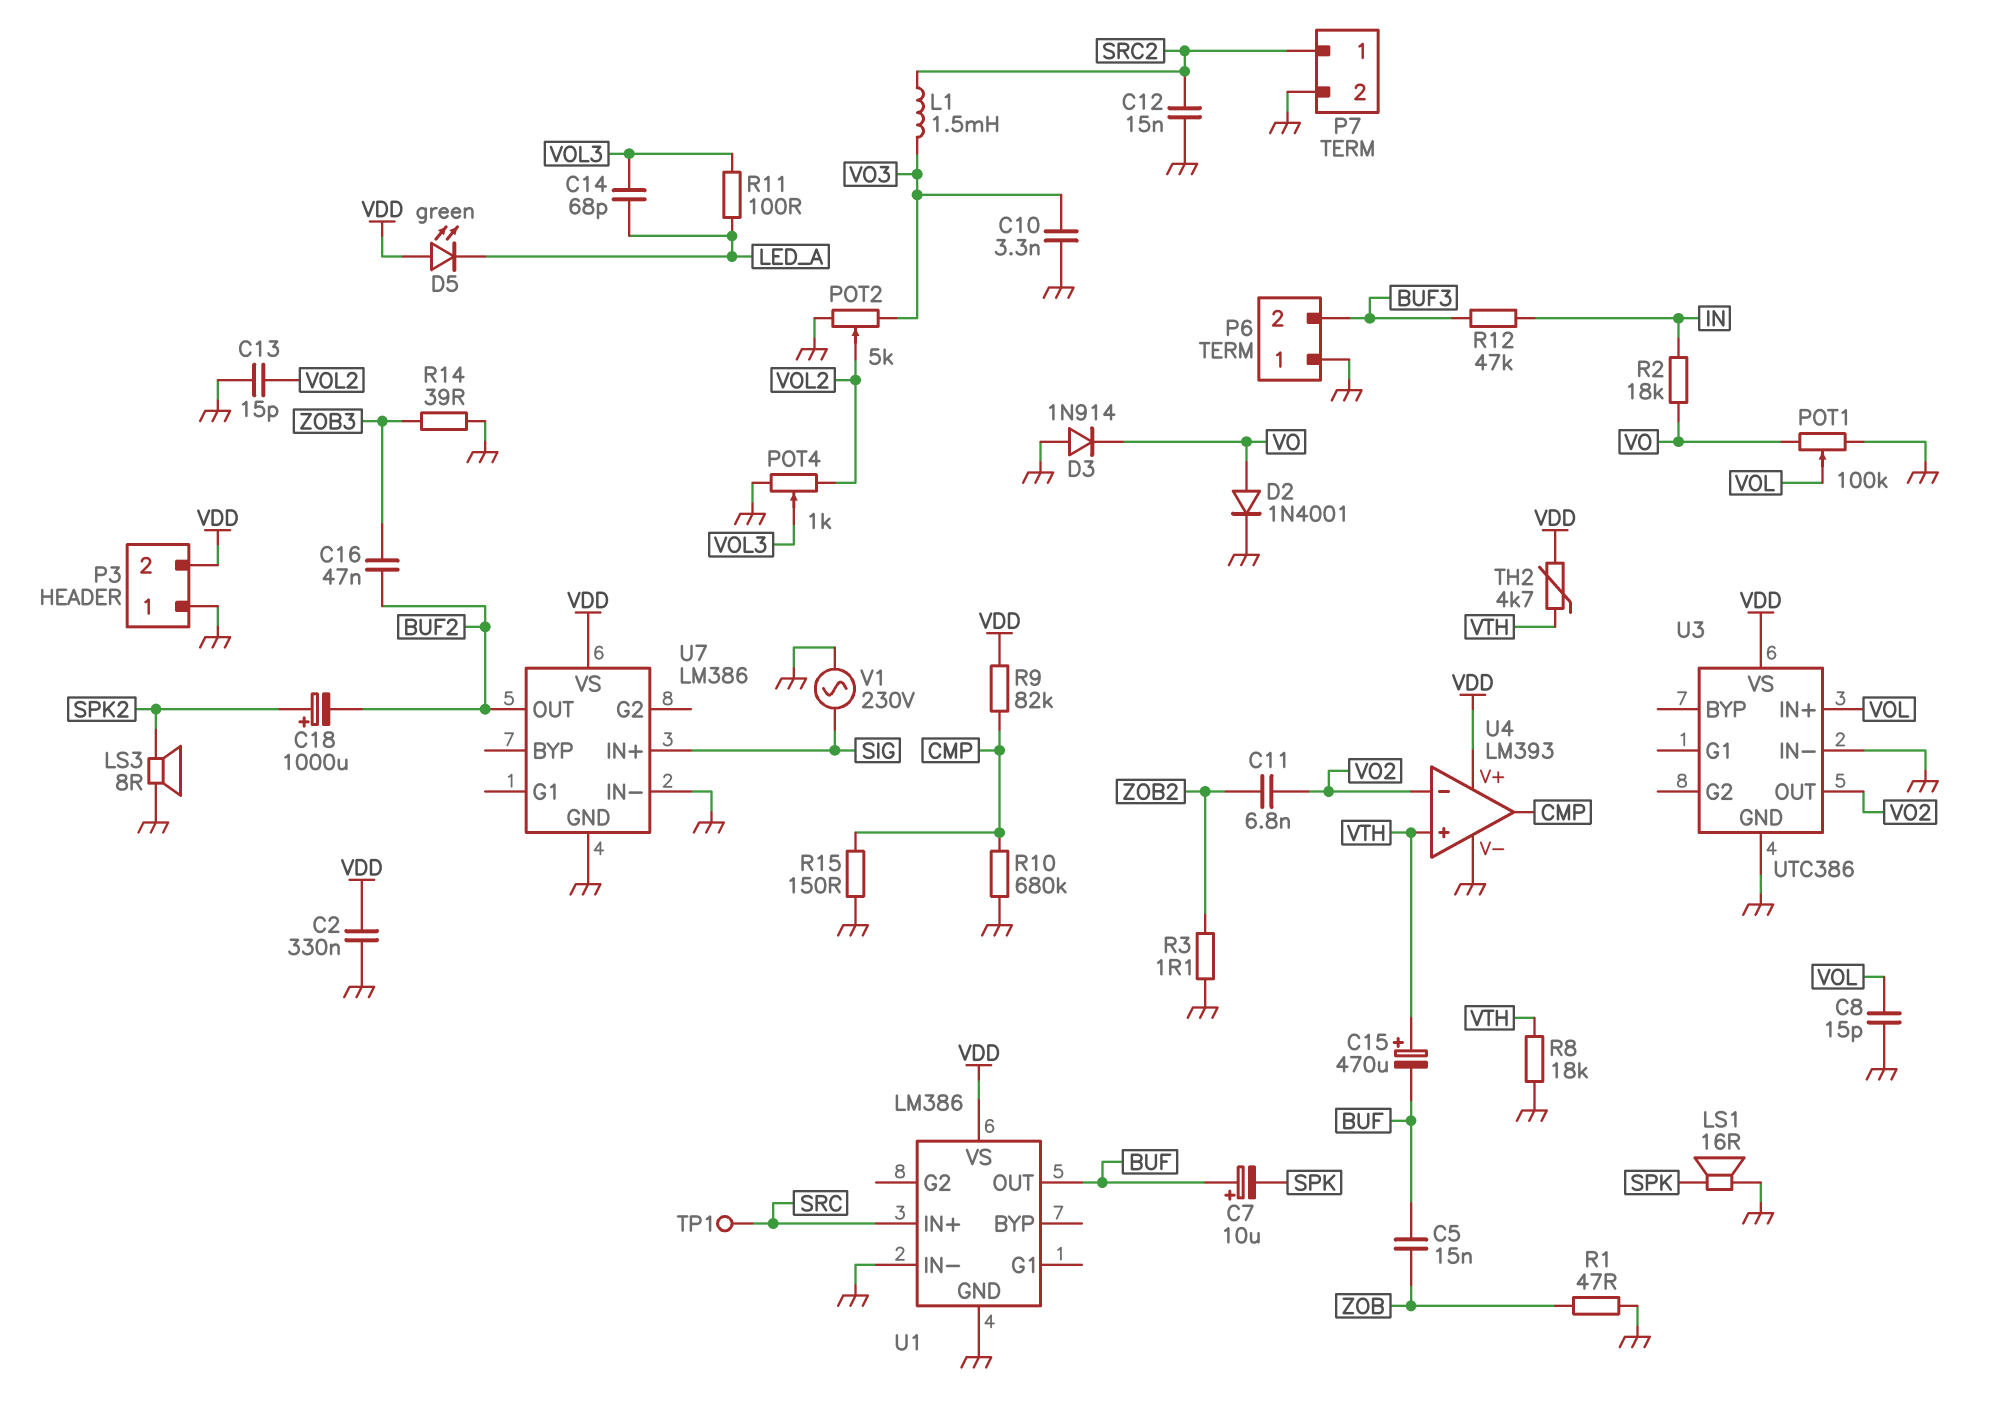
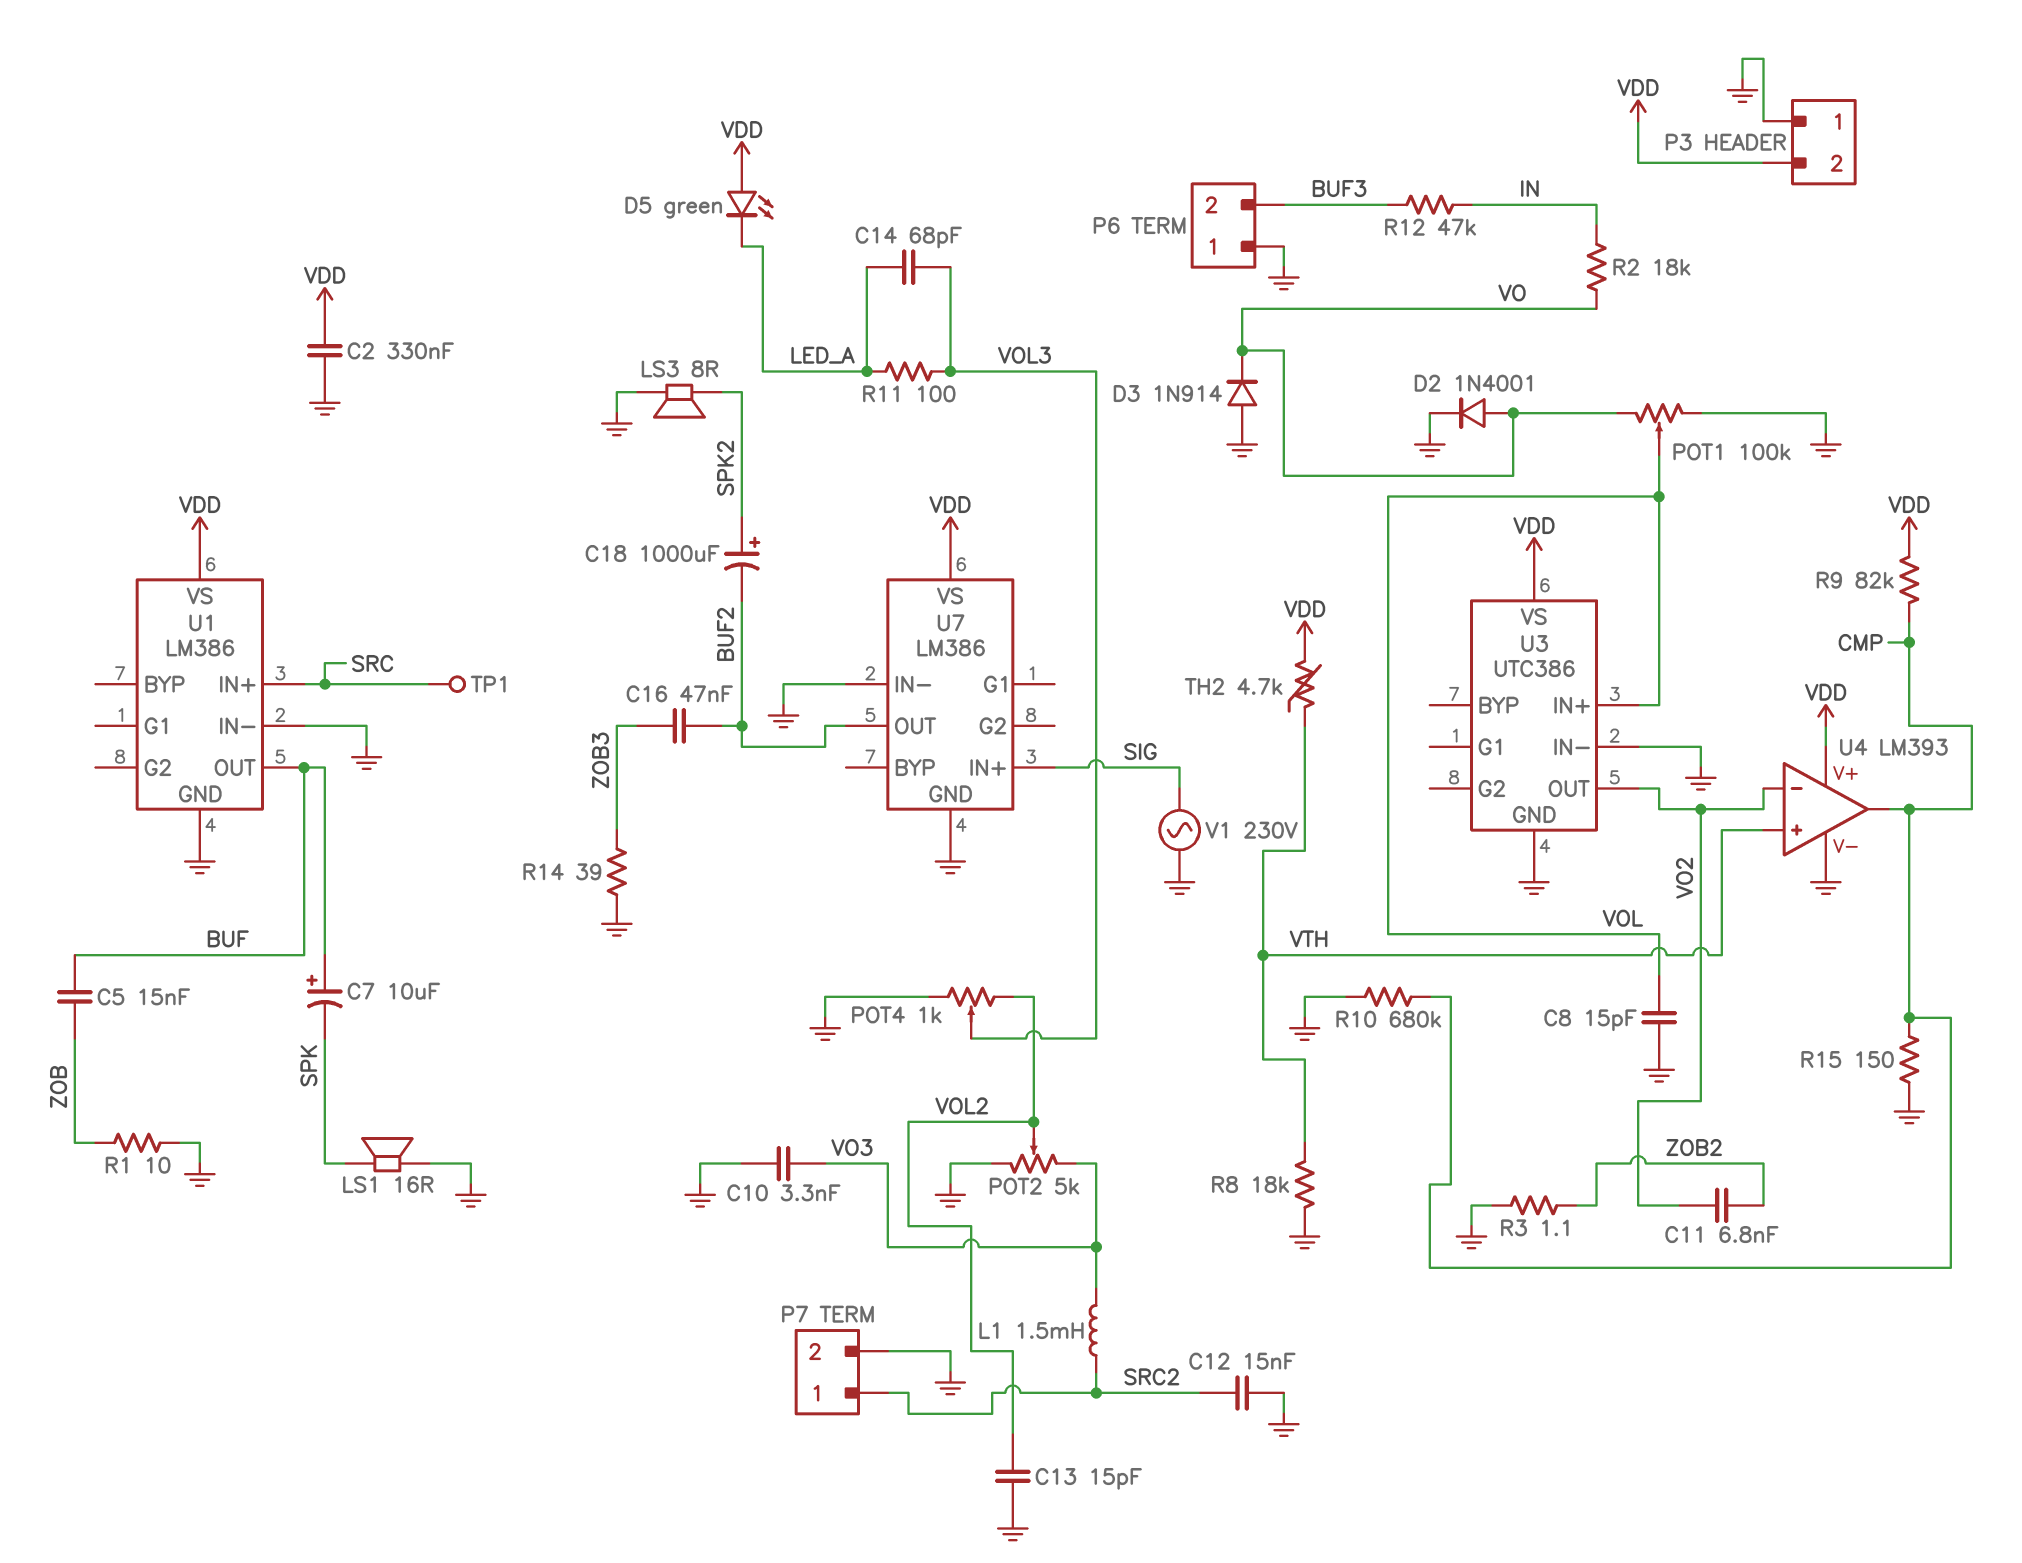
C15: 470uF (plus VTH, minus BUF) -> none
R1: 47 (GND, ZOB) -> 10 (GND, ZOB)

